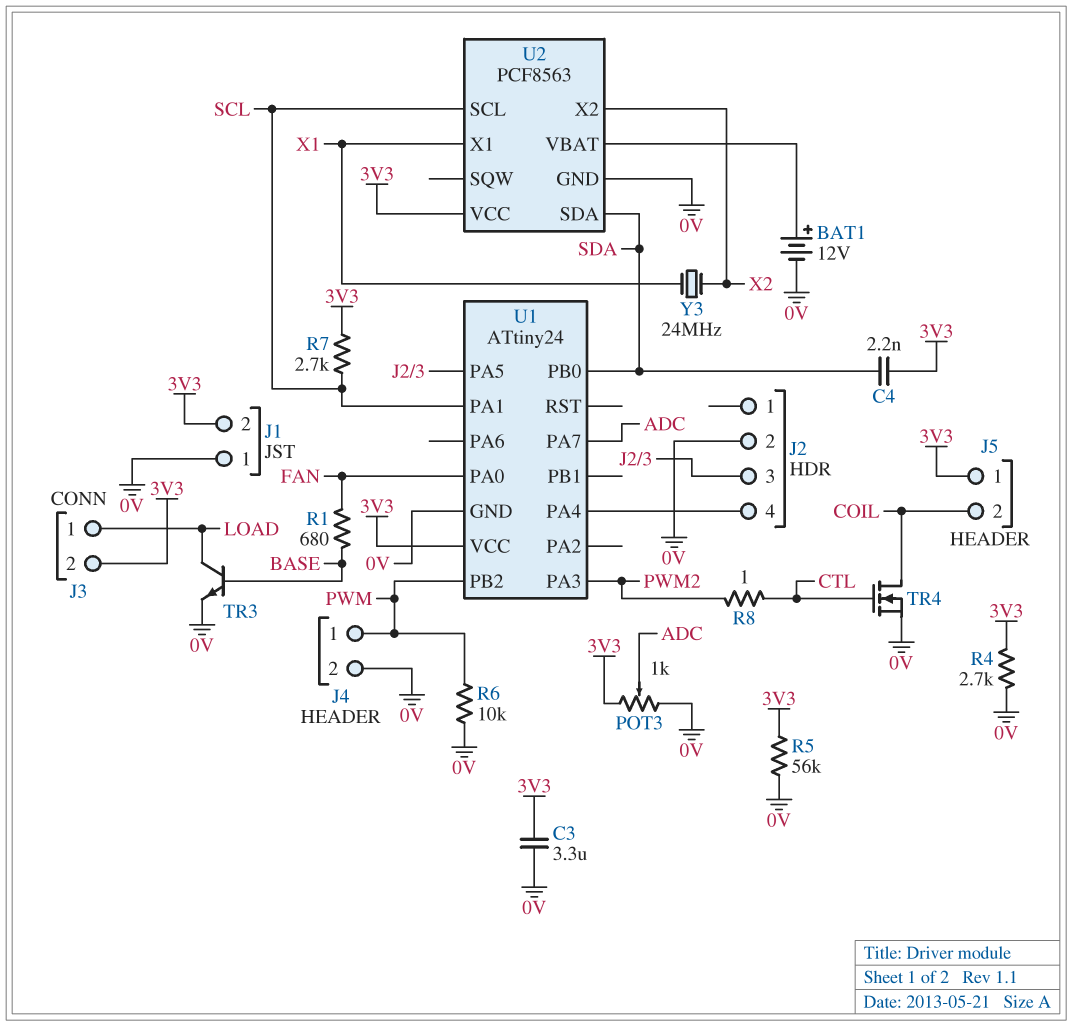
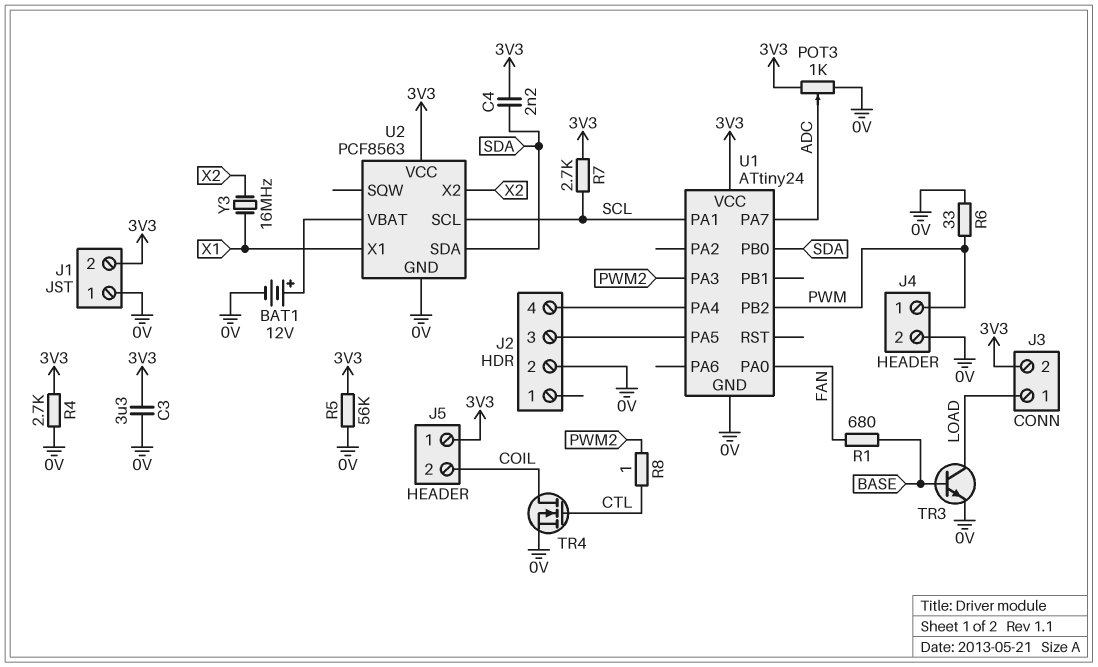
R6: 10k (0V, PWM) -> 33 (0V, PWM)
Y3: 24MHz (X1, X2) -> 16MHz (X1, X2)

